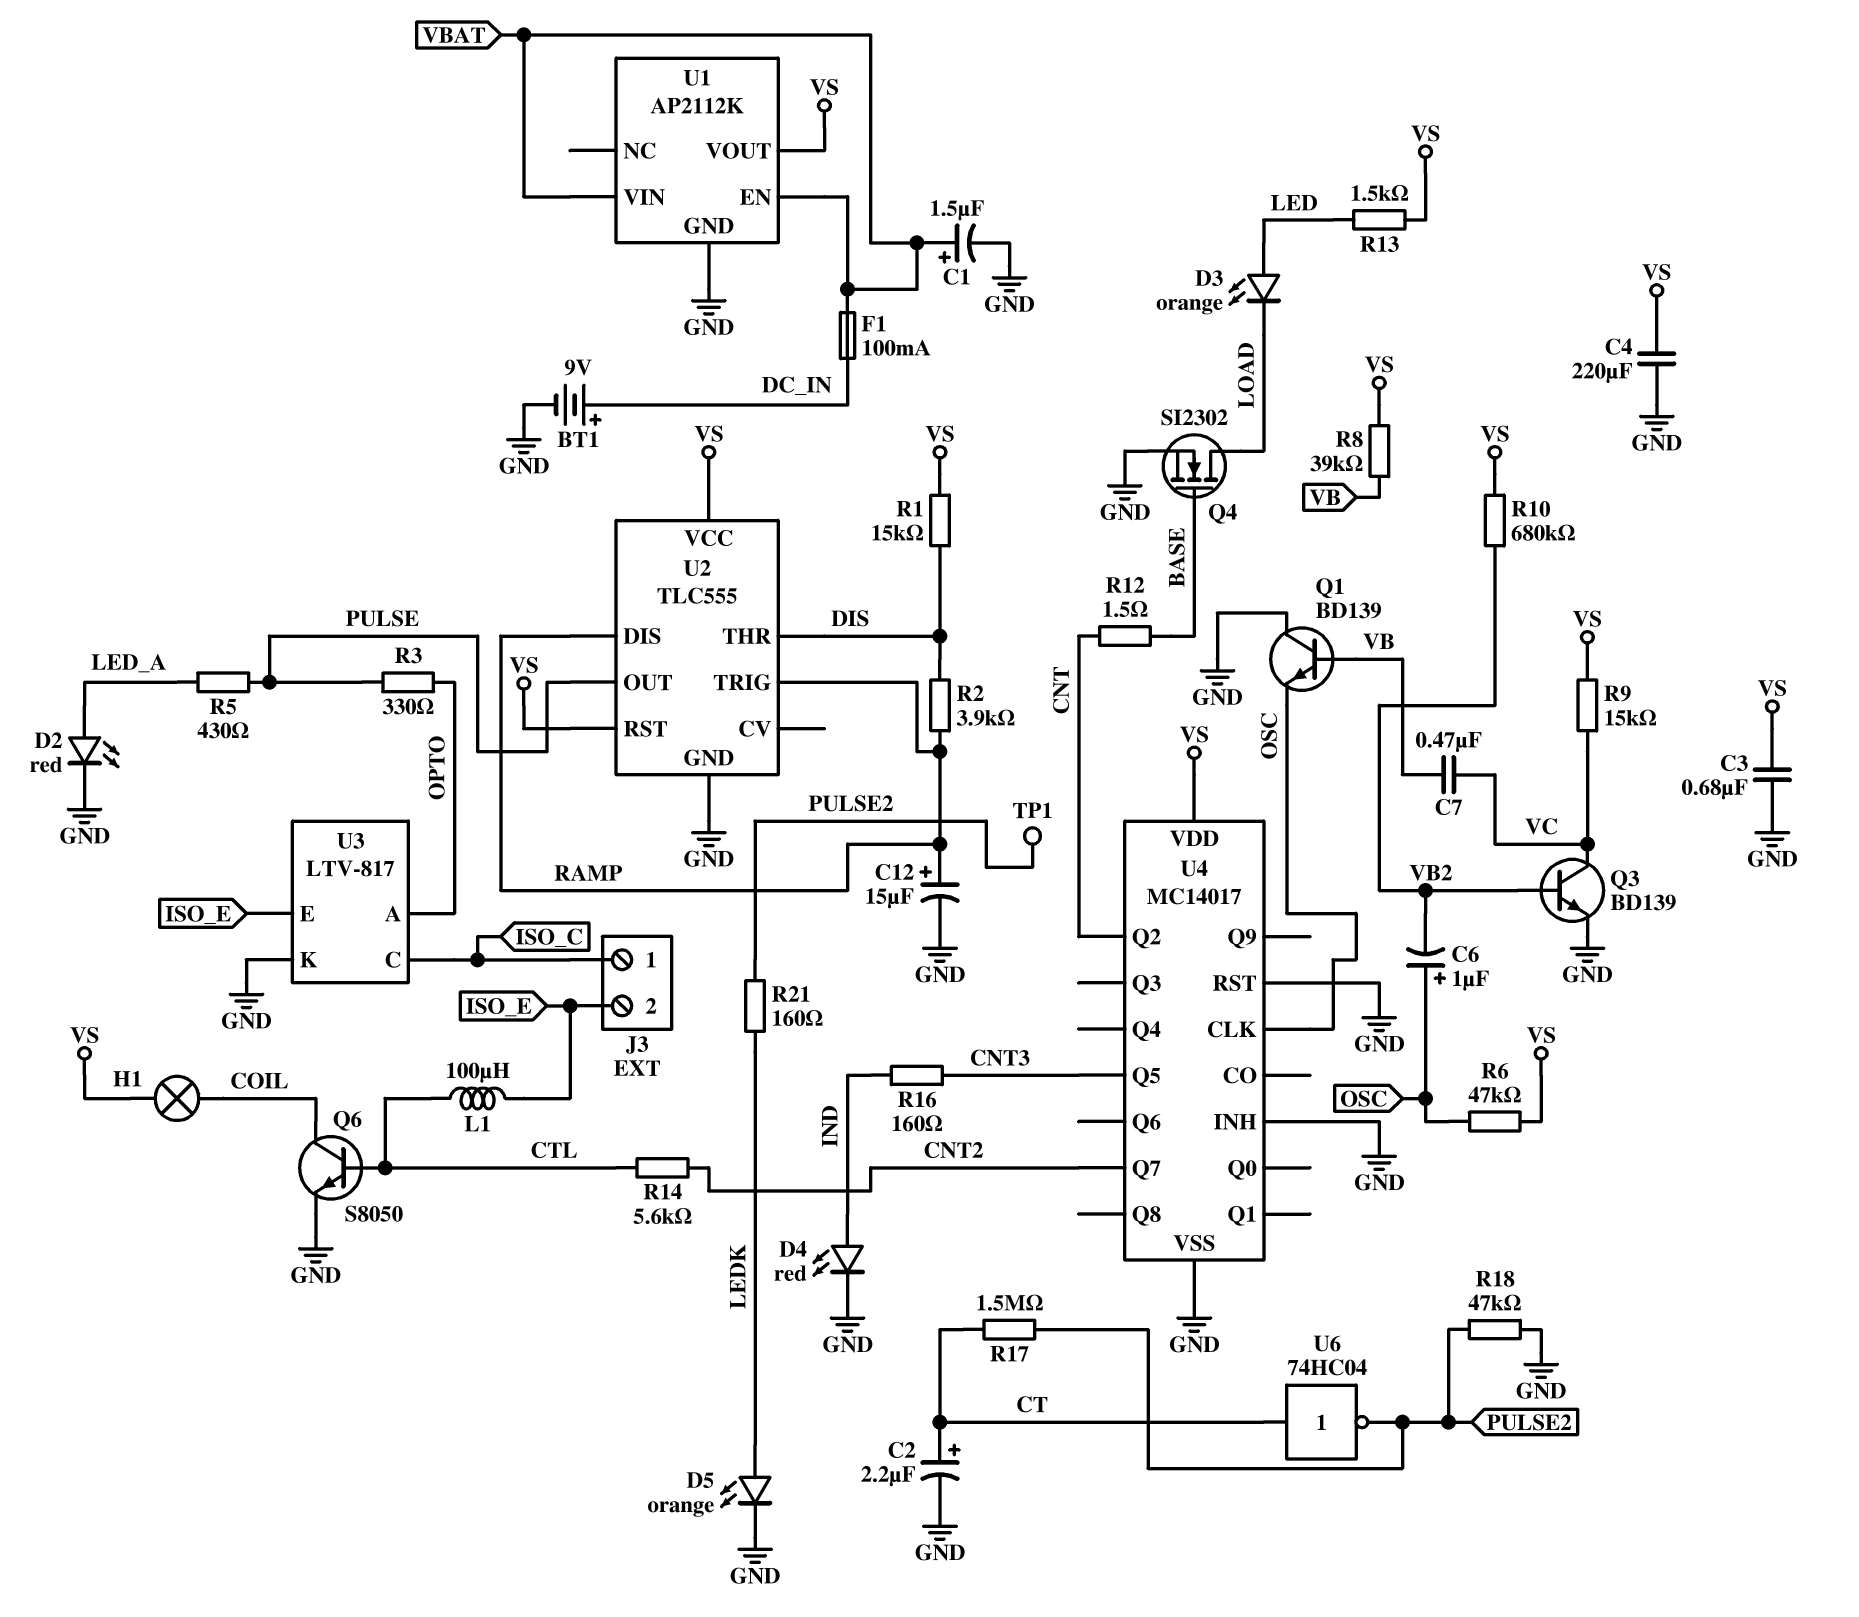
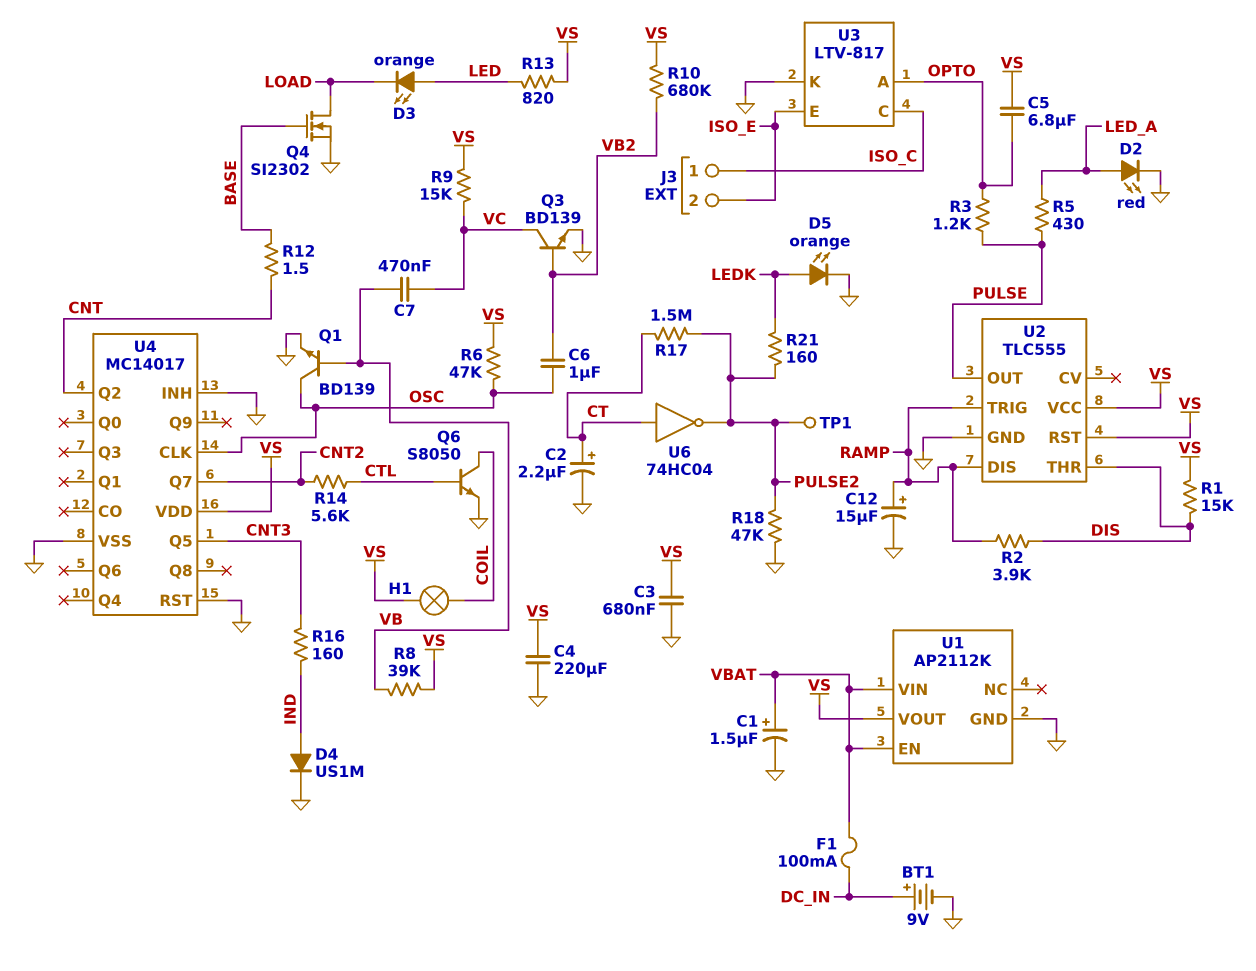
C5: none -> 6.8uF (OPTO, VS)
C6: 1uF (plus OSC, minus VB2) -> 1uF (OSC, VB2)
D4: LED red (A IND, K GND) -> diode US1M (A IND, K GND)
L1: 100uH (CTL, ISO_E) -> none
Q1: NPN BD139 (B VB, C GND, E OSC) -> NPN BD139 (B VB, C OSC, E GND)
R3: 330 (OPTO, PULSE) -> 1.2k (OPTO, PULSE)
R13: 1.5k (LED, VS) -> 820 (LED, VS)

